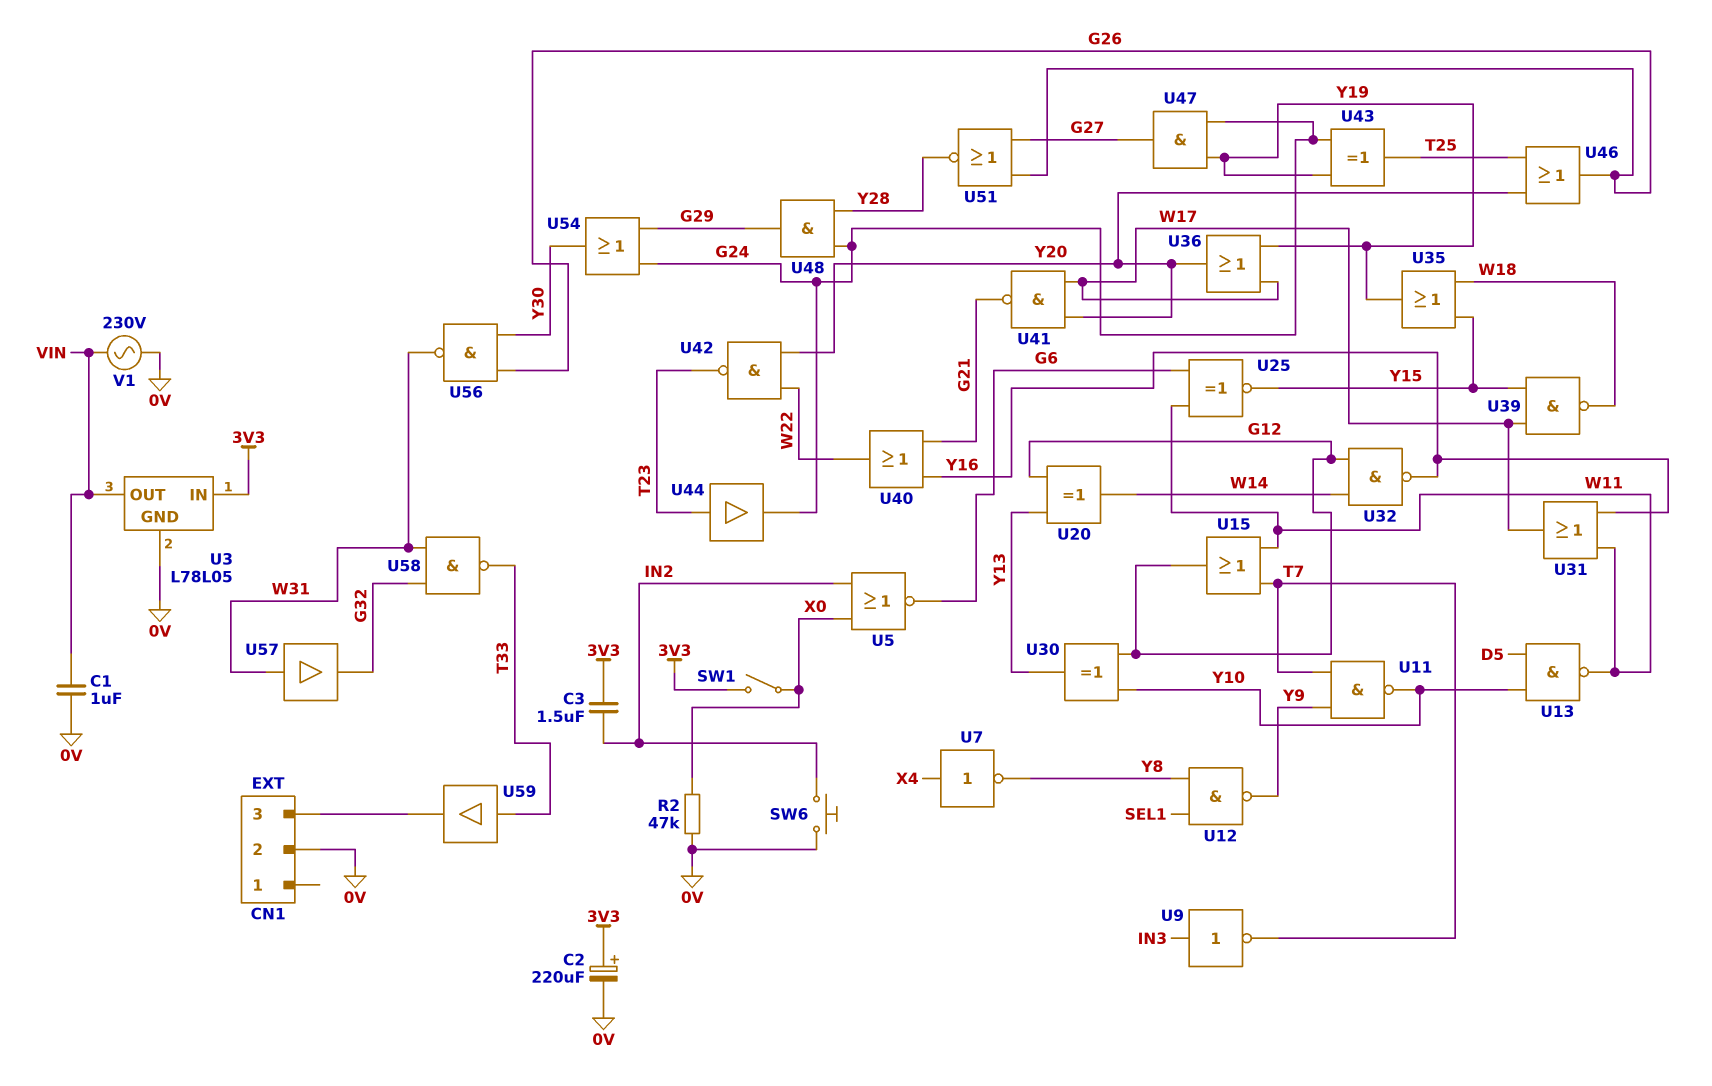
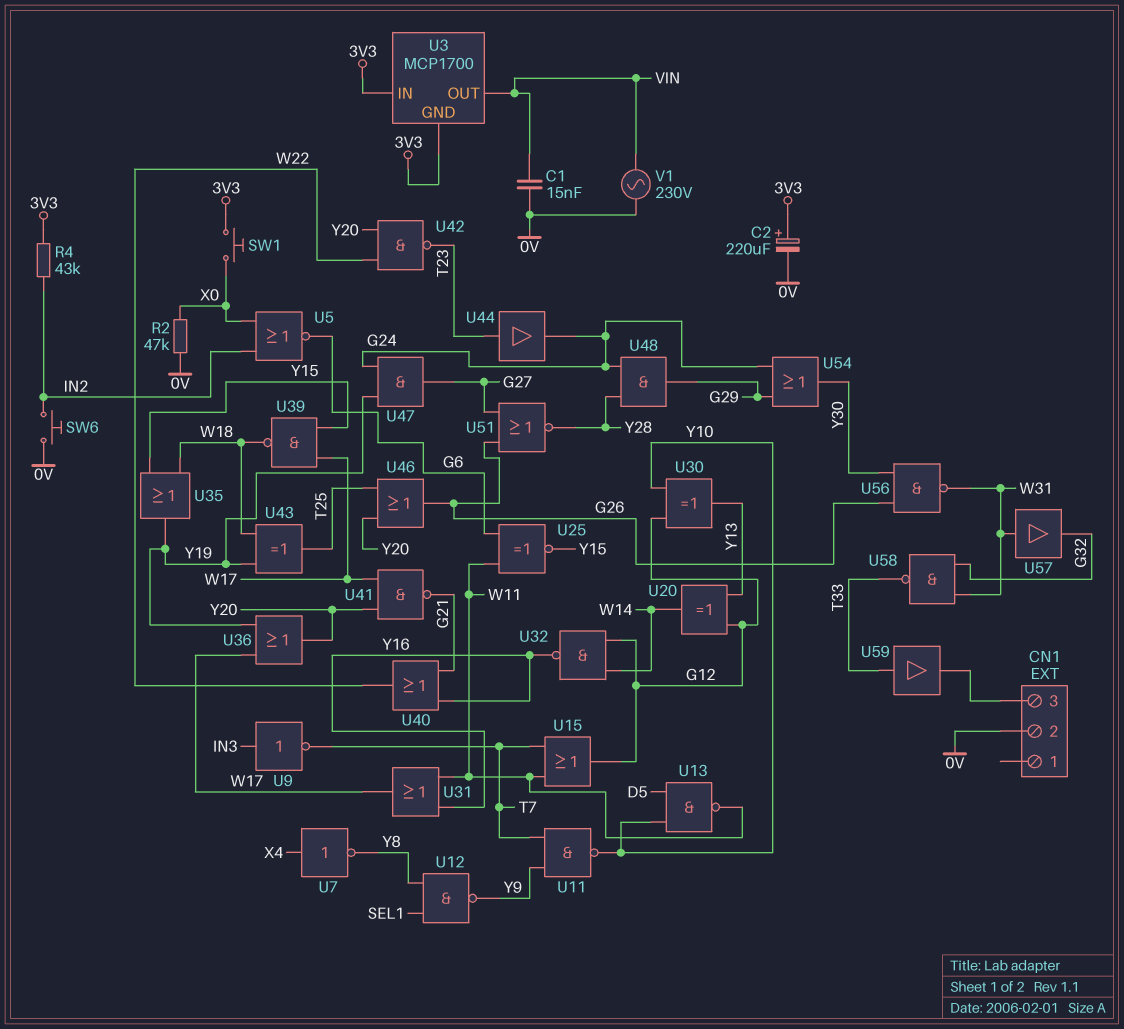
C1: 1uF (0V, VIN) -> 15nF (0V, VIN)
C3: 1.5uF (3V3, IN2) -> none
R4: none -> 43k (3V3, IN2)
SW1: switch (3V3, X0) -> button (3V3, X0)
U3: L78L05 -> MCP1700
U3 pin GND: 0V -> 3V3
U43: XOR (in G24, in Y19, out T25) -> XOR (in W18, in Y19, out T25)

